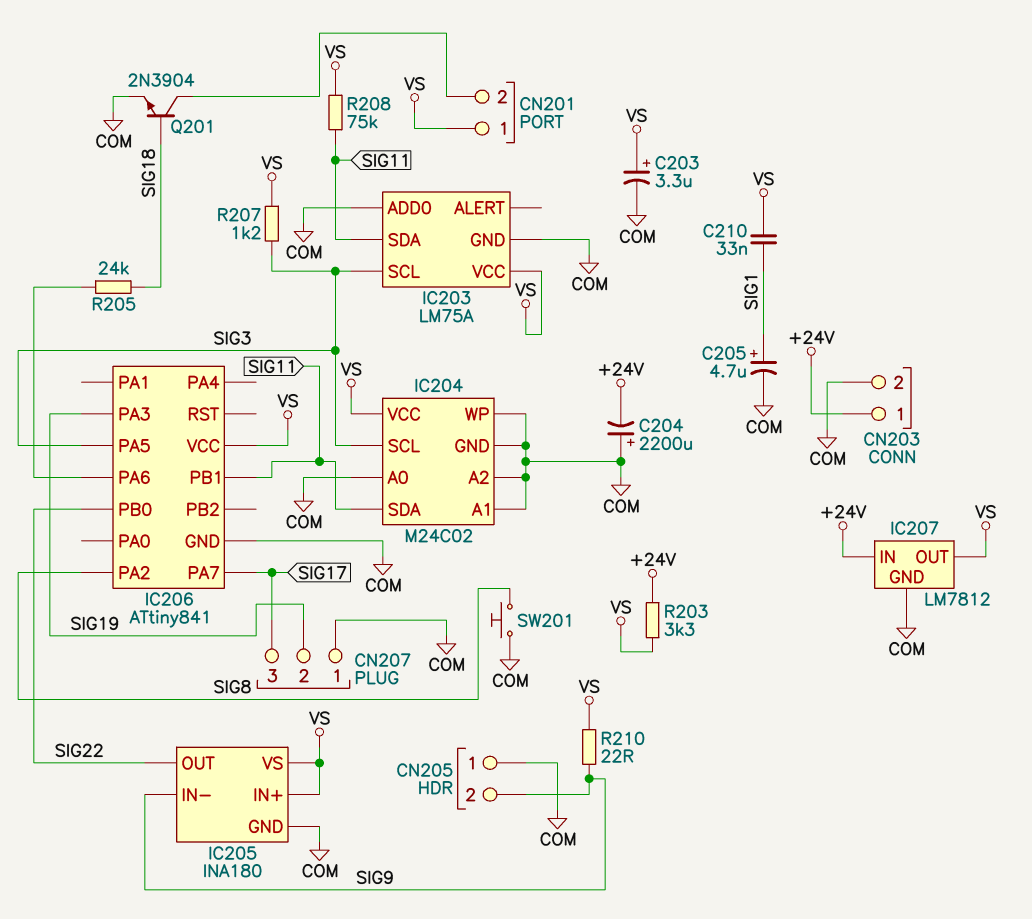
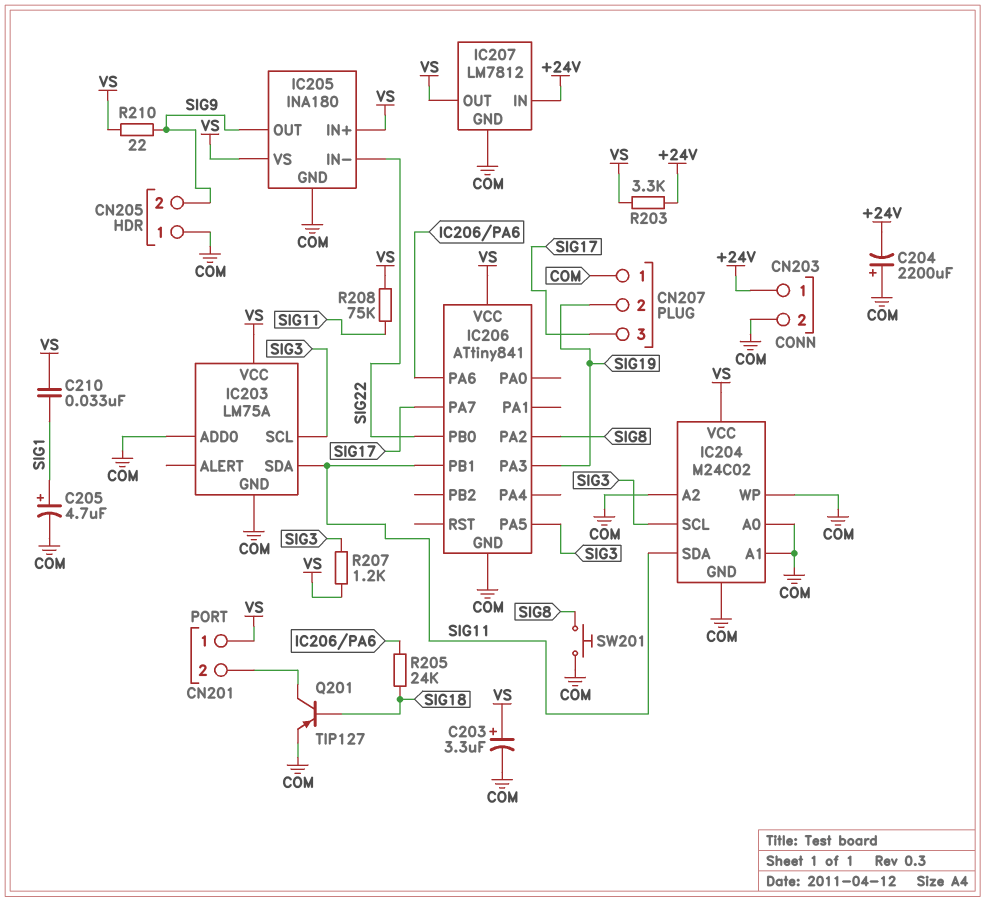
IC205 pin IN-: SIG9 -> SIG22
IC205 pin OUT: SIG22 -> SIG9
Q201: NPN 2N3904 (B SIG18, C CN201/2, E COM) -> PNP TIP127 (B SIG18, C CN201/2, E COM)

